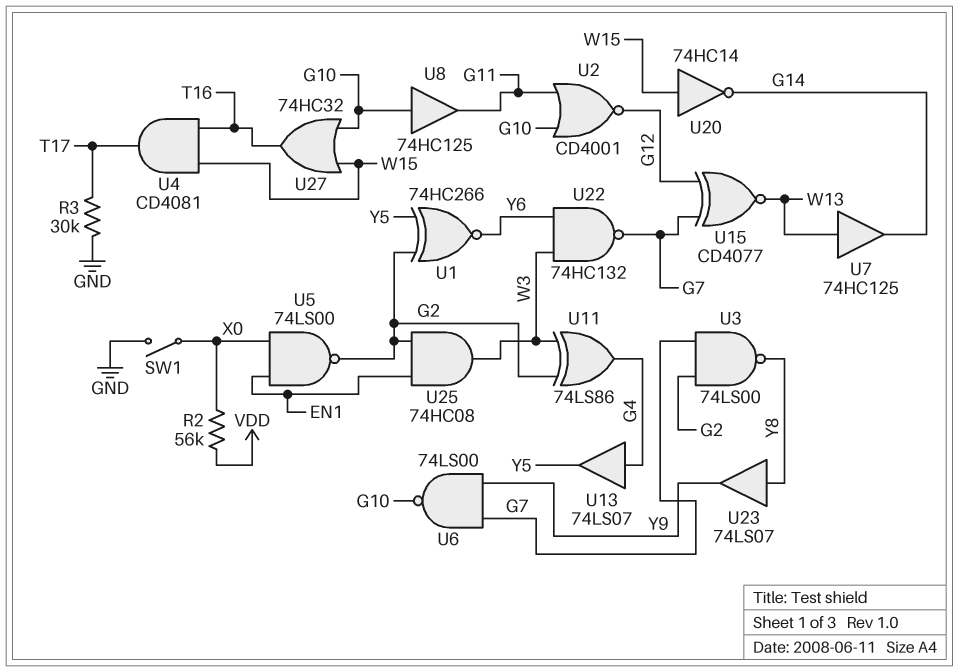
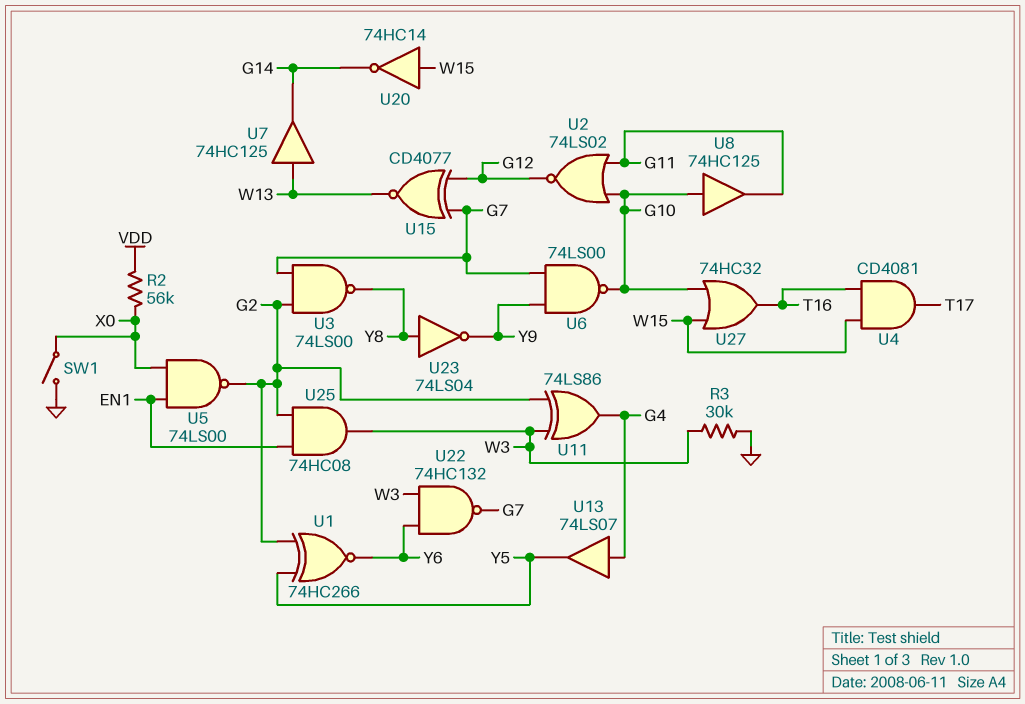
R3: 30k (GND, T17) -> 30k (GND, W3)
U2: NOR CD4001 (in G10, in G11, out G12) -> NOR 74LS02 (in G10, in G11, out G12)
U23: buffer 74LS07 (in Y8, out Y9) -> NOT 74LS04 (in Y8, out Y9)

